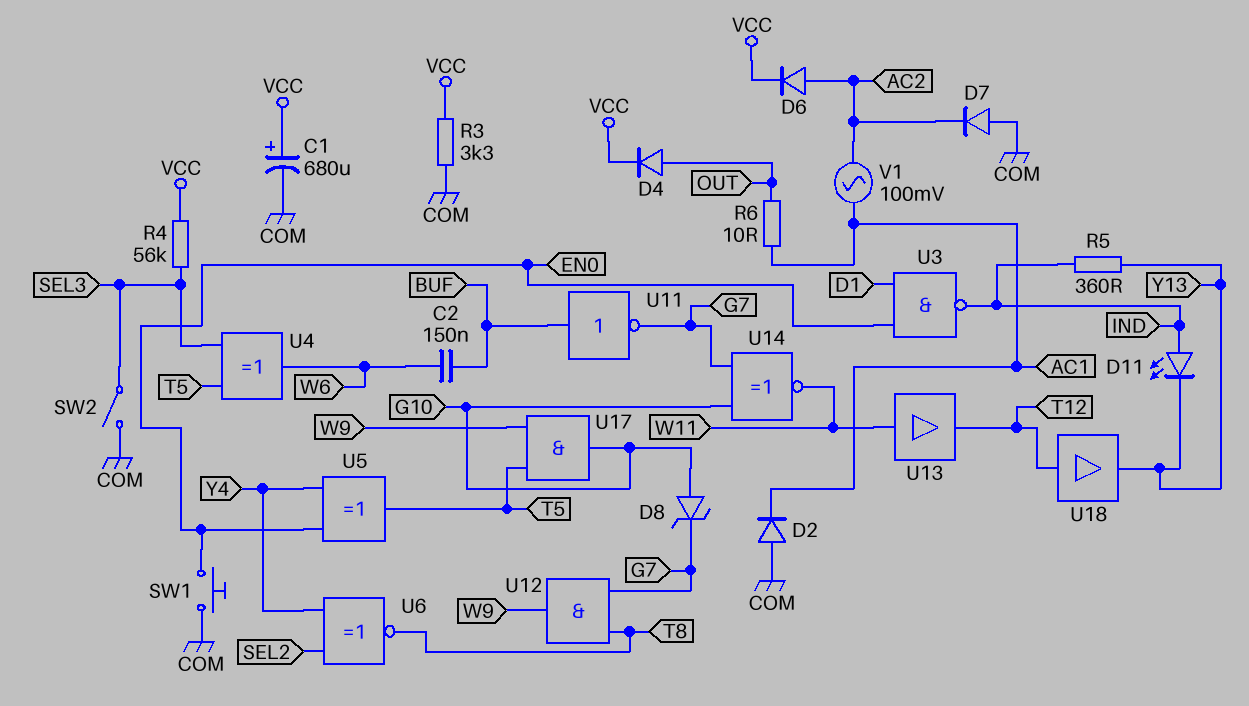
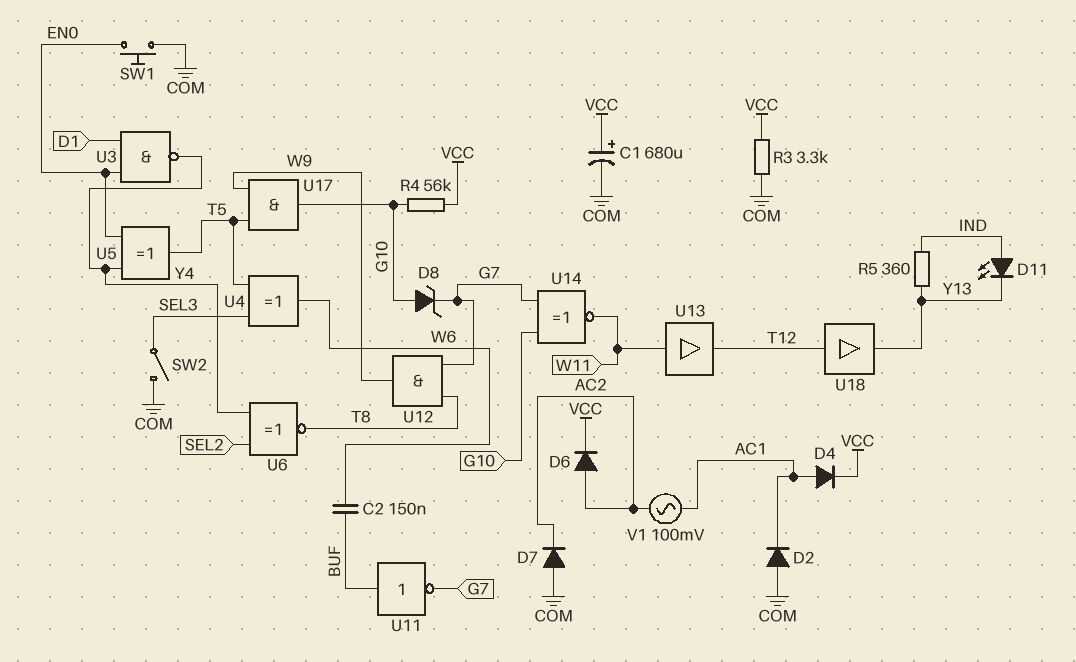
D4: diode (A OUT, K VCC) -> diode (A AC1, K VCC)
R4: 56k (SEL3, VCC) -> 56k (G10, VCC)
R6: 10 (AC1, OUT) -> none
U3: NAND (in D1, in EN0, out IND) -> NAND (in D1, in EN0, out Y4)

